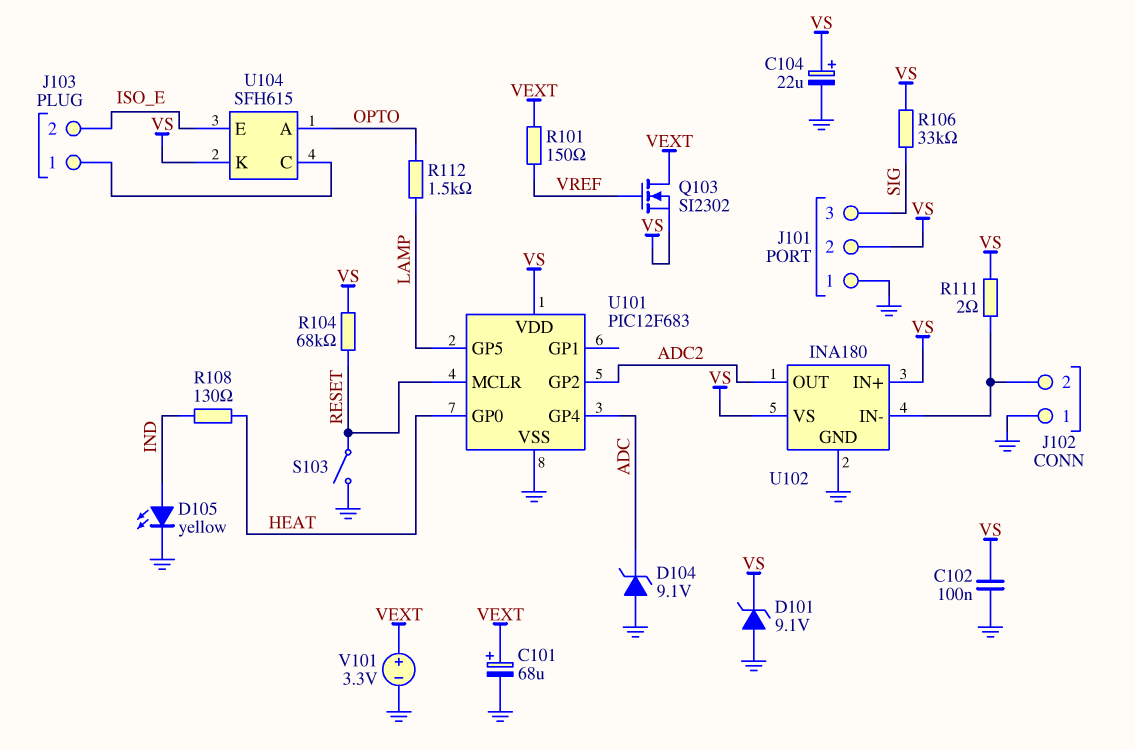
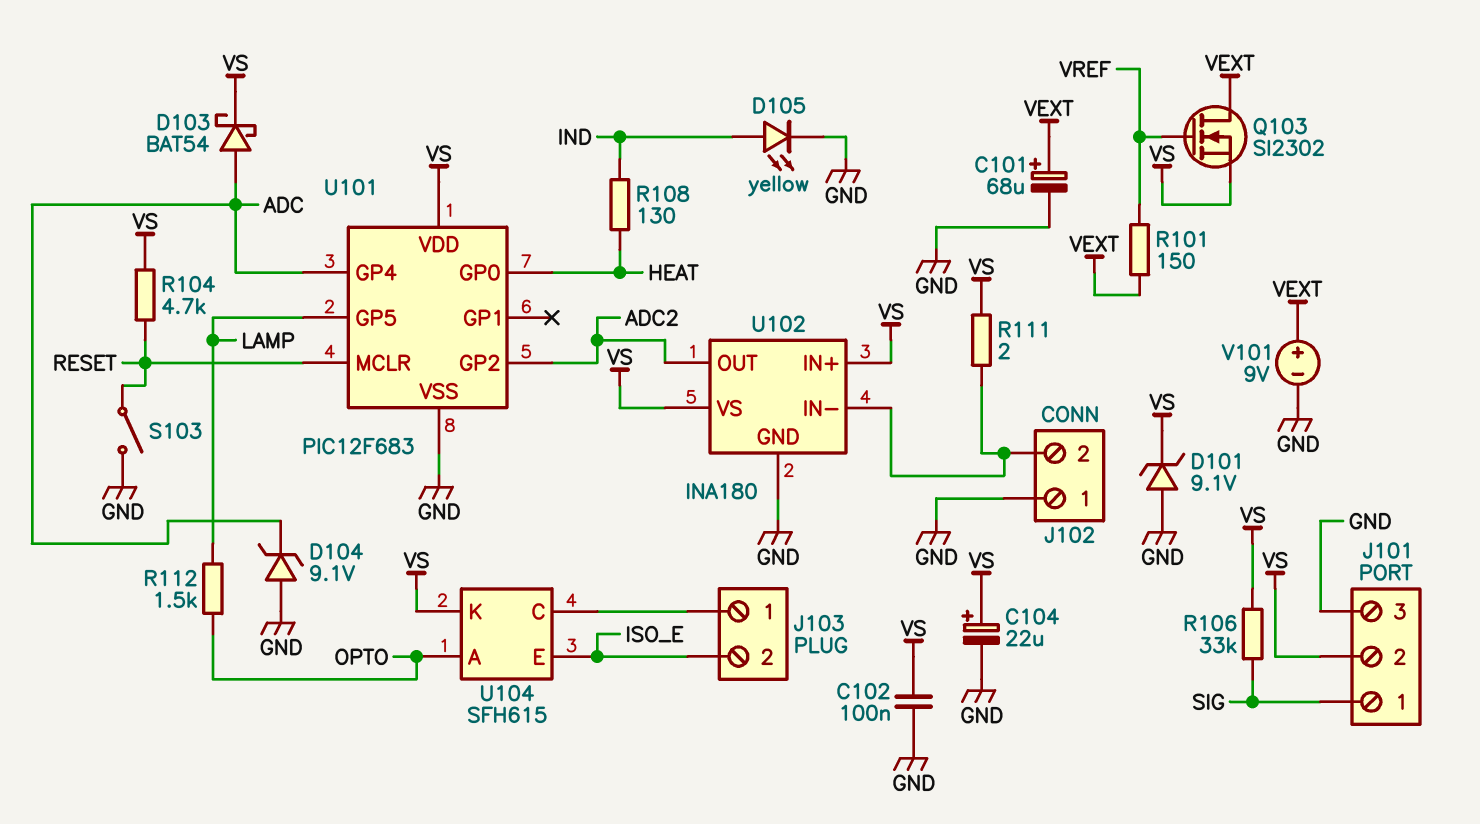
D103: none -> schottky BAT54 (A ADC, K VS)
J101 pin 1: GND -> SIG
J101 pin 3: SIG -> GND
R104: 68k (RESET, VS) -> 4.7k (RESET, VS)
V101: 3.3V (plus VEXT, minus GND) -> 9V (plus VEXT, minus GND)

